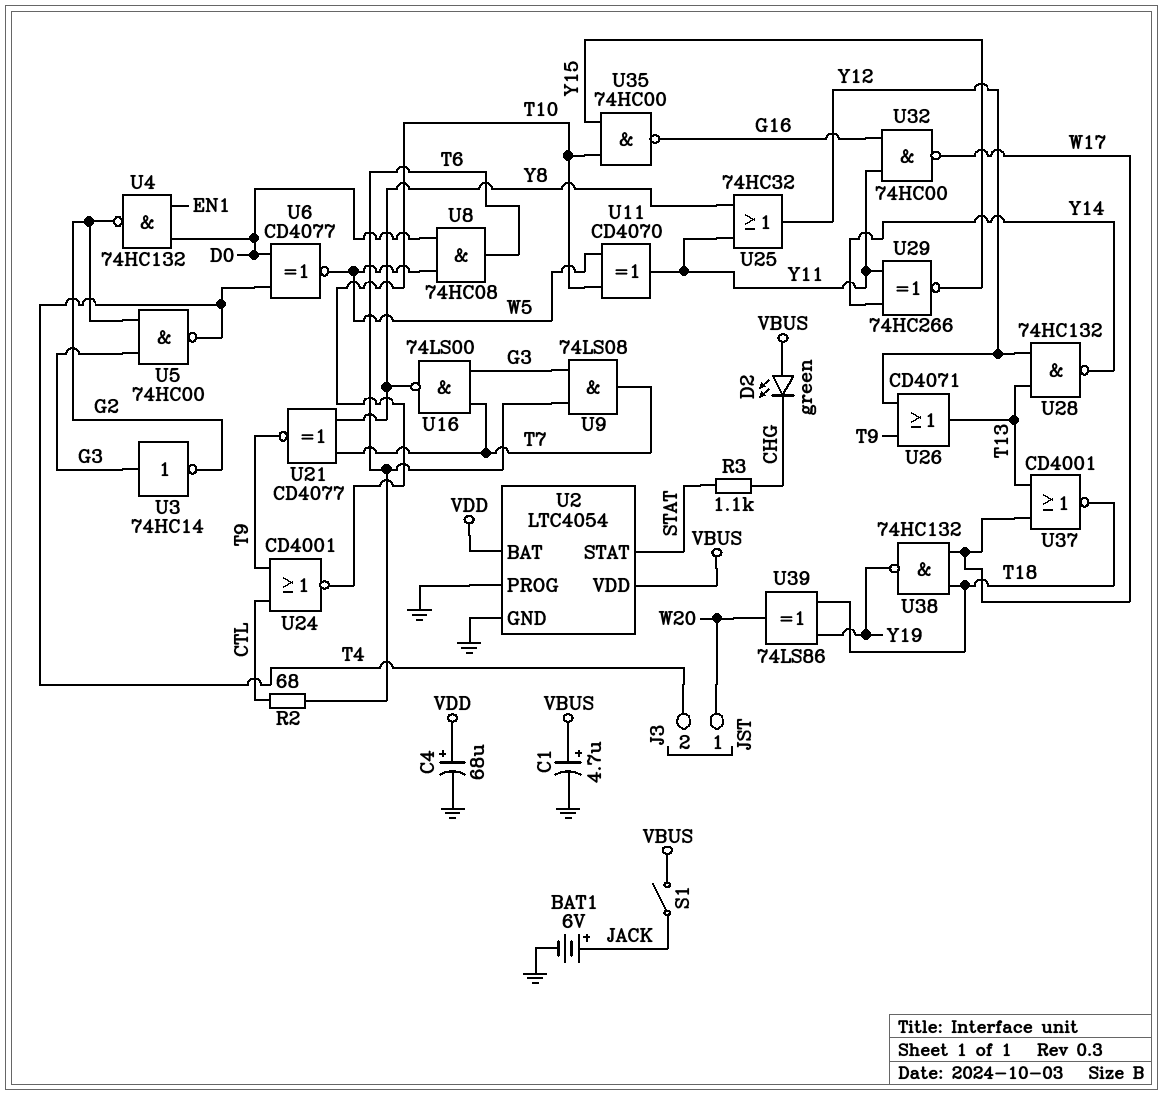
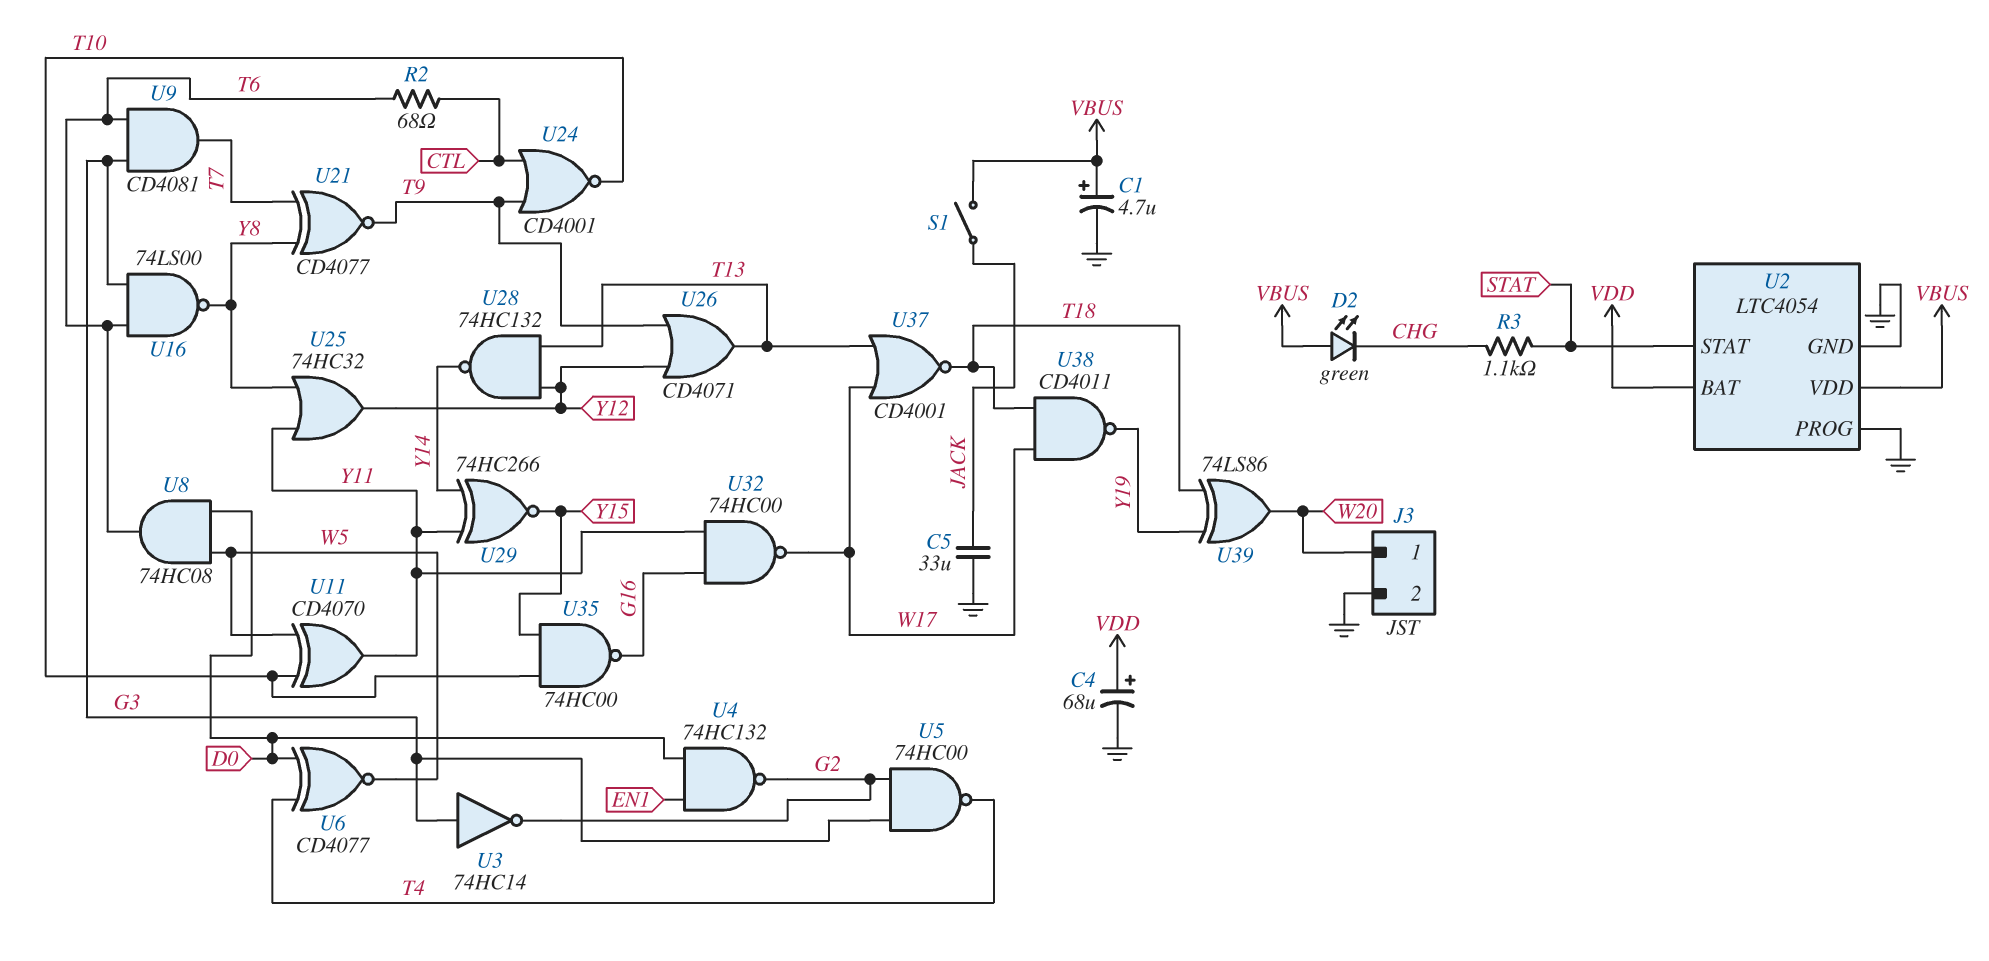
BAT1: 6V (plus JACK, minus GND) -> none
C5: none -> 33uF (GND, JACK)
J3 pin 2: T4 -> GND
U9: AND 74LS08 (in G3, in T6, out T7) -> AND CD4081 (in G3, in T6, out T7)
U16: NAND 74LS00 (in G3, in T7, out Y8) -> NAND 74LS00 (in G3, in T6, out Y8)
U38: NAND 74HC132 (in T18, in W17, out Y19) -> NAND CD4011 (in T18, in W17, out Y19)

